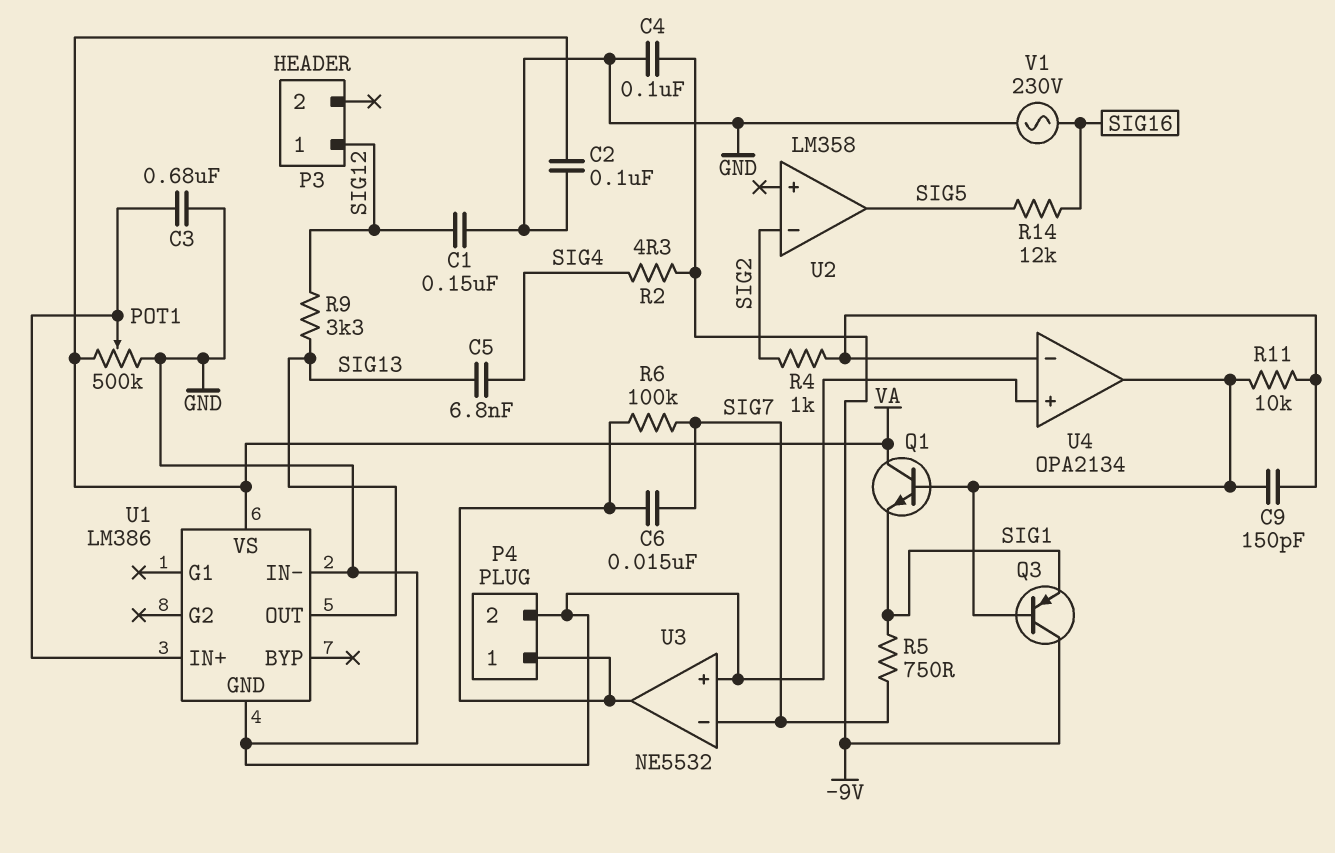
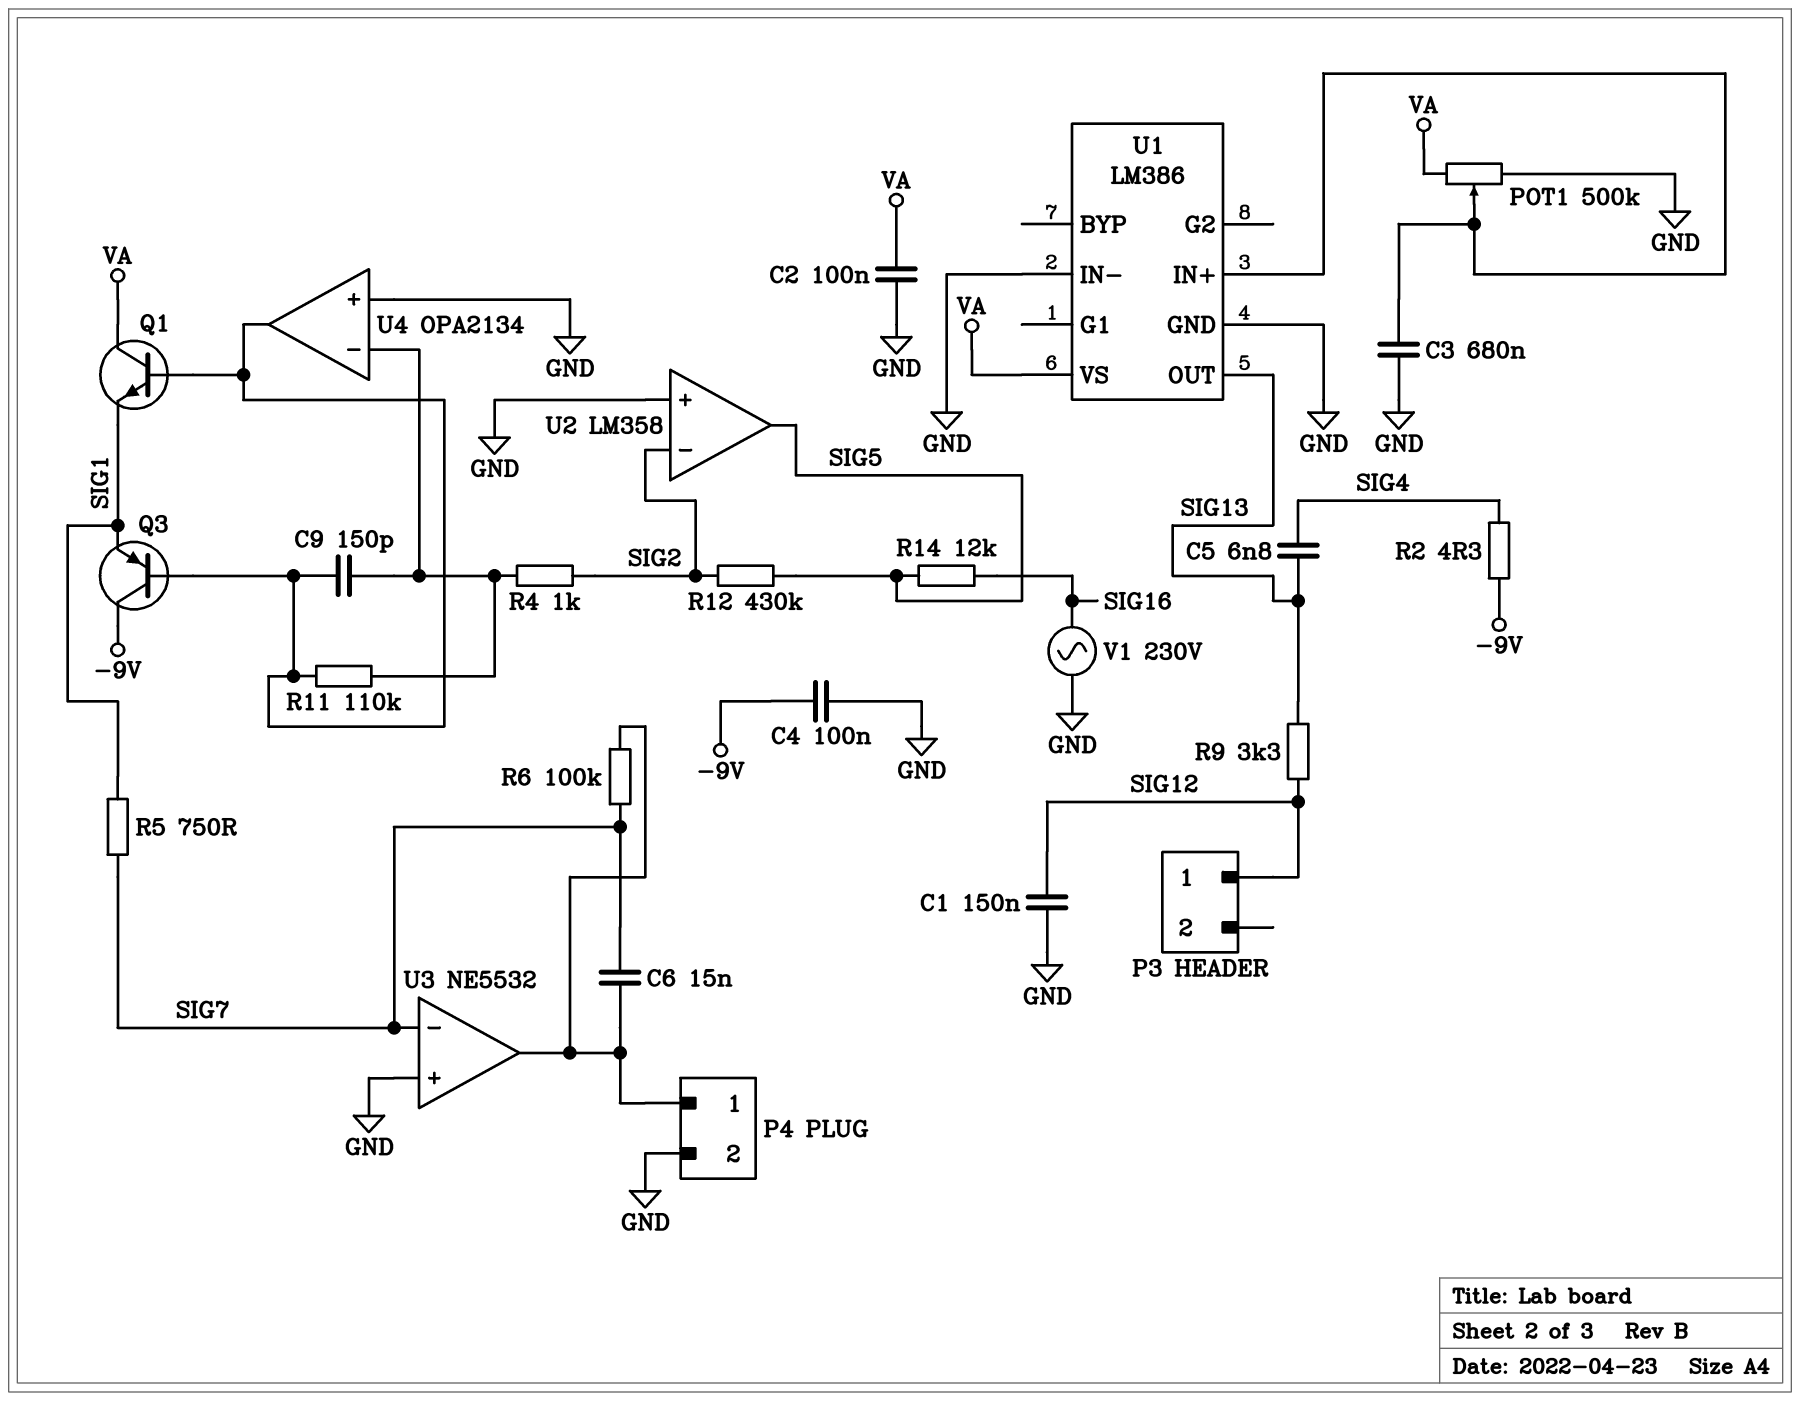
R11: 10k (U4/in-, U4/out) -> 110k (U4/in-, U4/out)
R12: none -> 430k (SIG2, SIG5)
U2 pin in+: none -> GND

